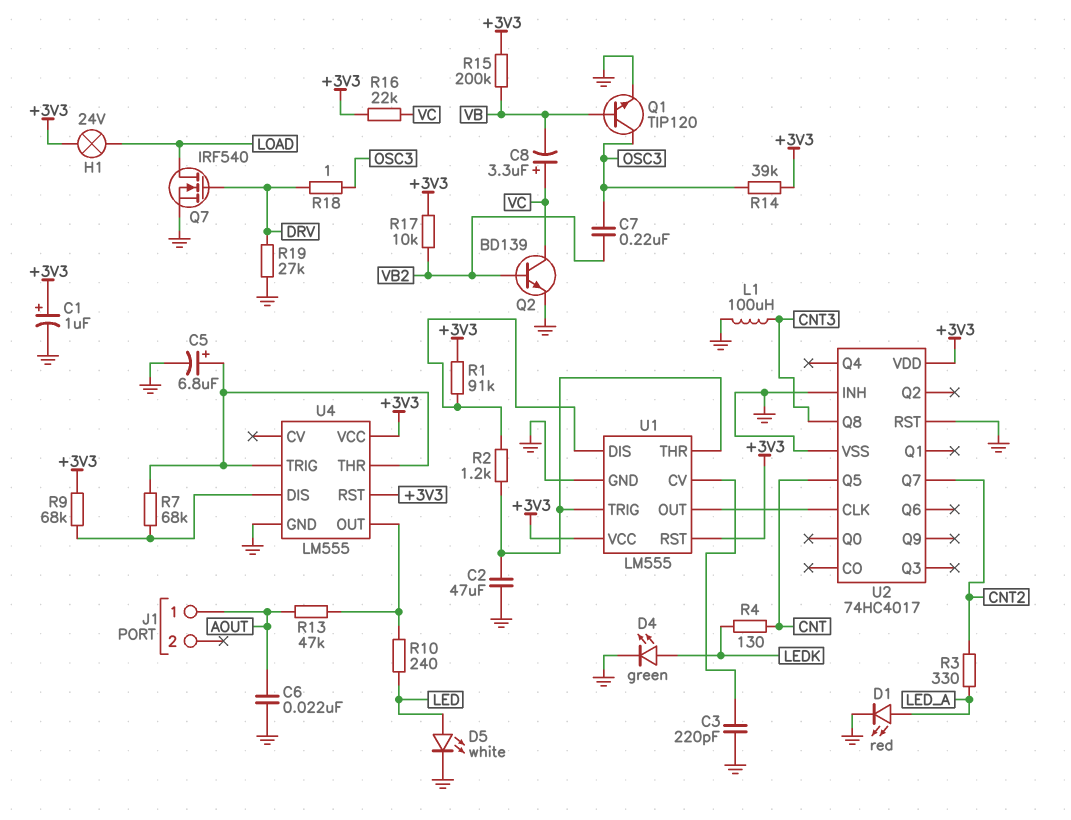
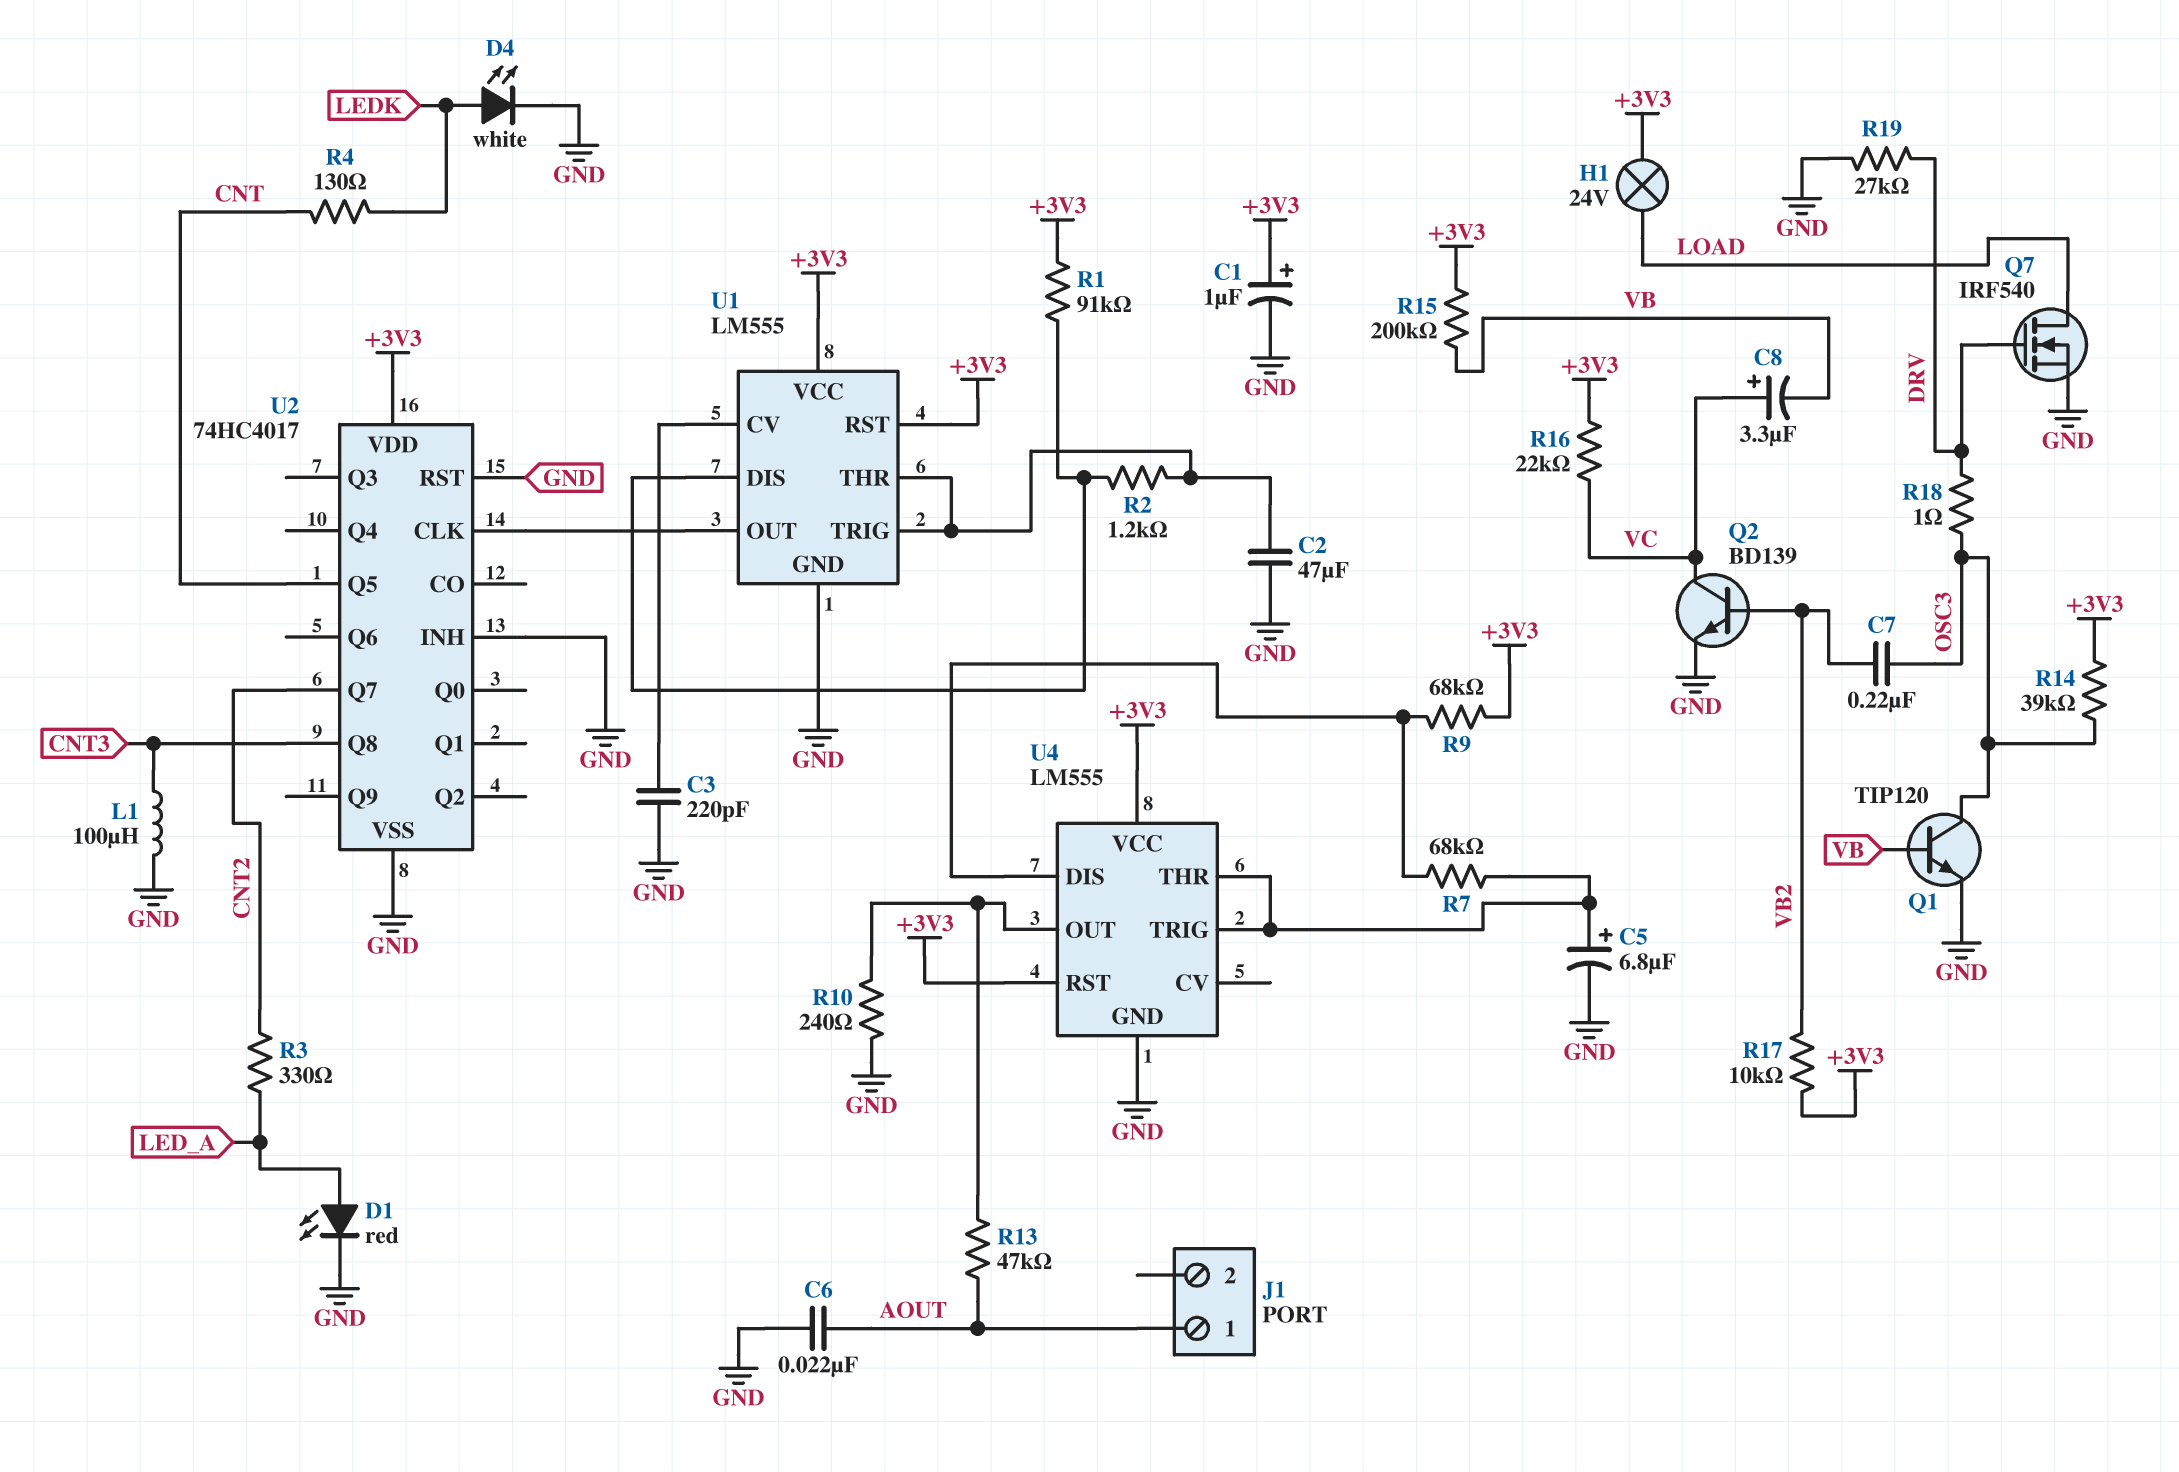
D4: LED green (A LEDK, K GND) -> LED white (A LEDK, K GND)
D5: LED white (A LED, K GND) -> none
R10: 240 (LED, U4/OUT) -> 240 (GND, U4/OUT)

